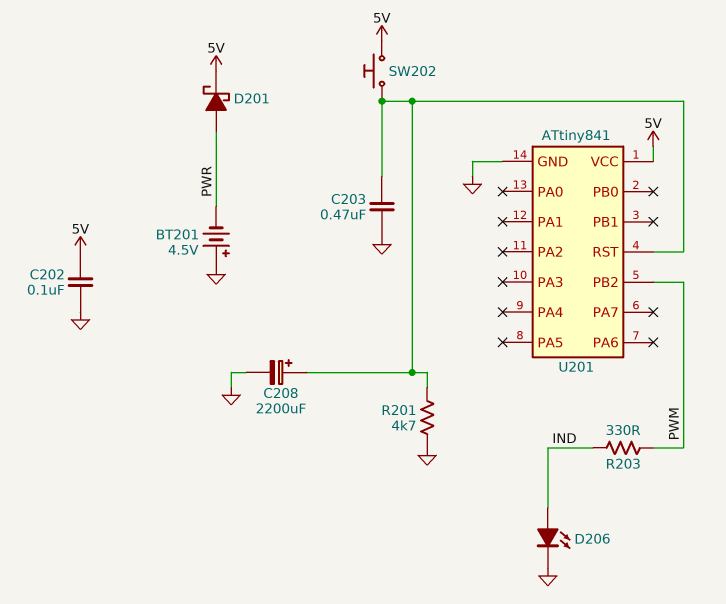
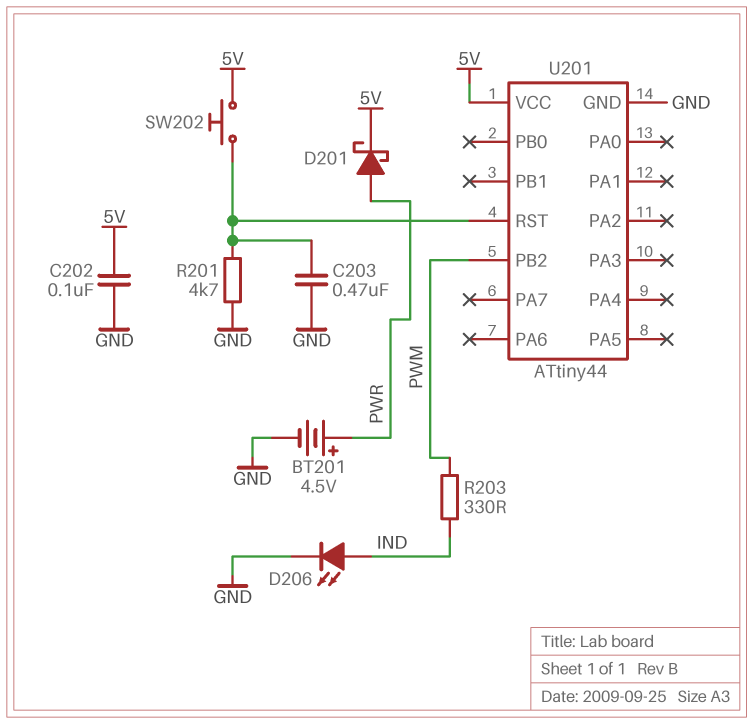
BT201: 4.5V (plus GND, minus PWR) -> 4.5V (plus PWR, minus GND)
C208: 2200uF (plus U201/RST, minus GND) -> none
U201: ATtiny841 -> ATtiny44

